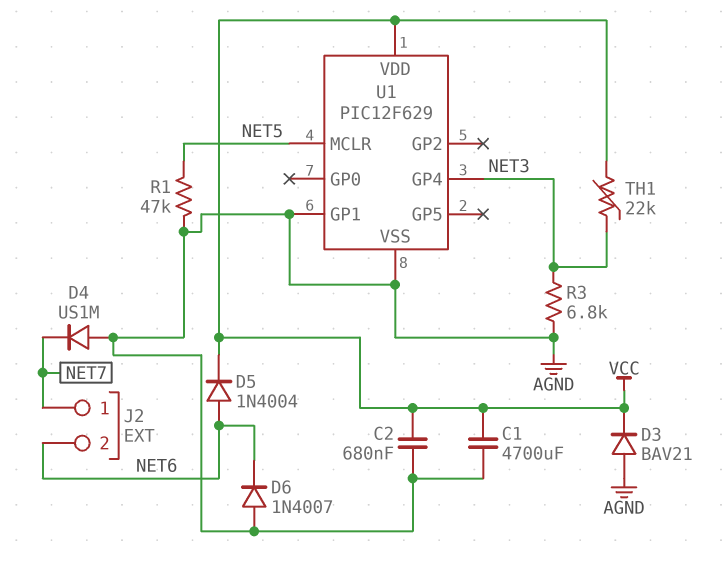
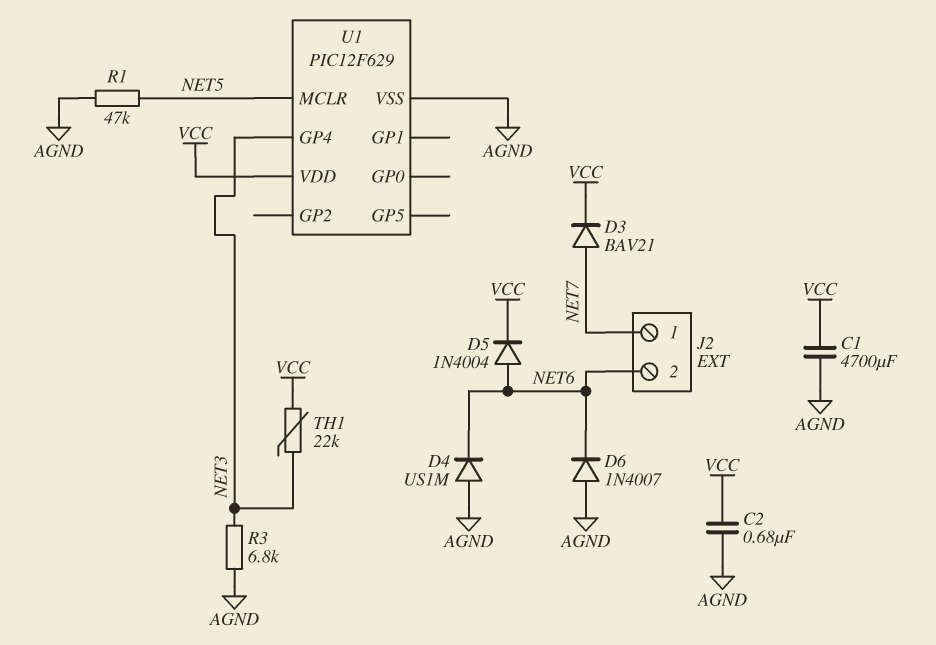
D3: diode BAV21 (A AGND, K VCC) -> diode BAV21 (A NET7, K VCC)
D4: diode US1M (A AGND, K NET7) -> diode US1M (A AGND, K NET6)
U1 pin GP1: AGND -> none

